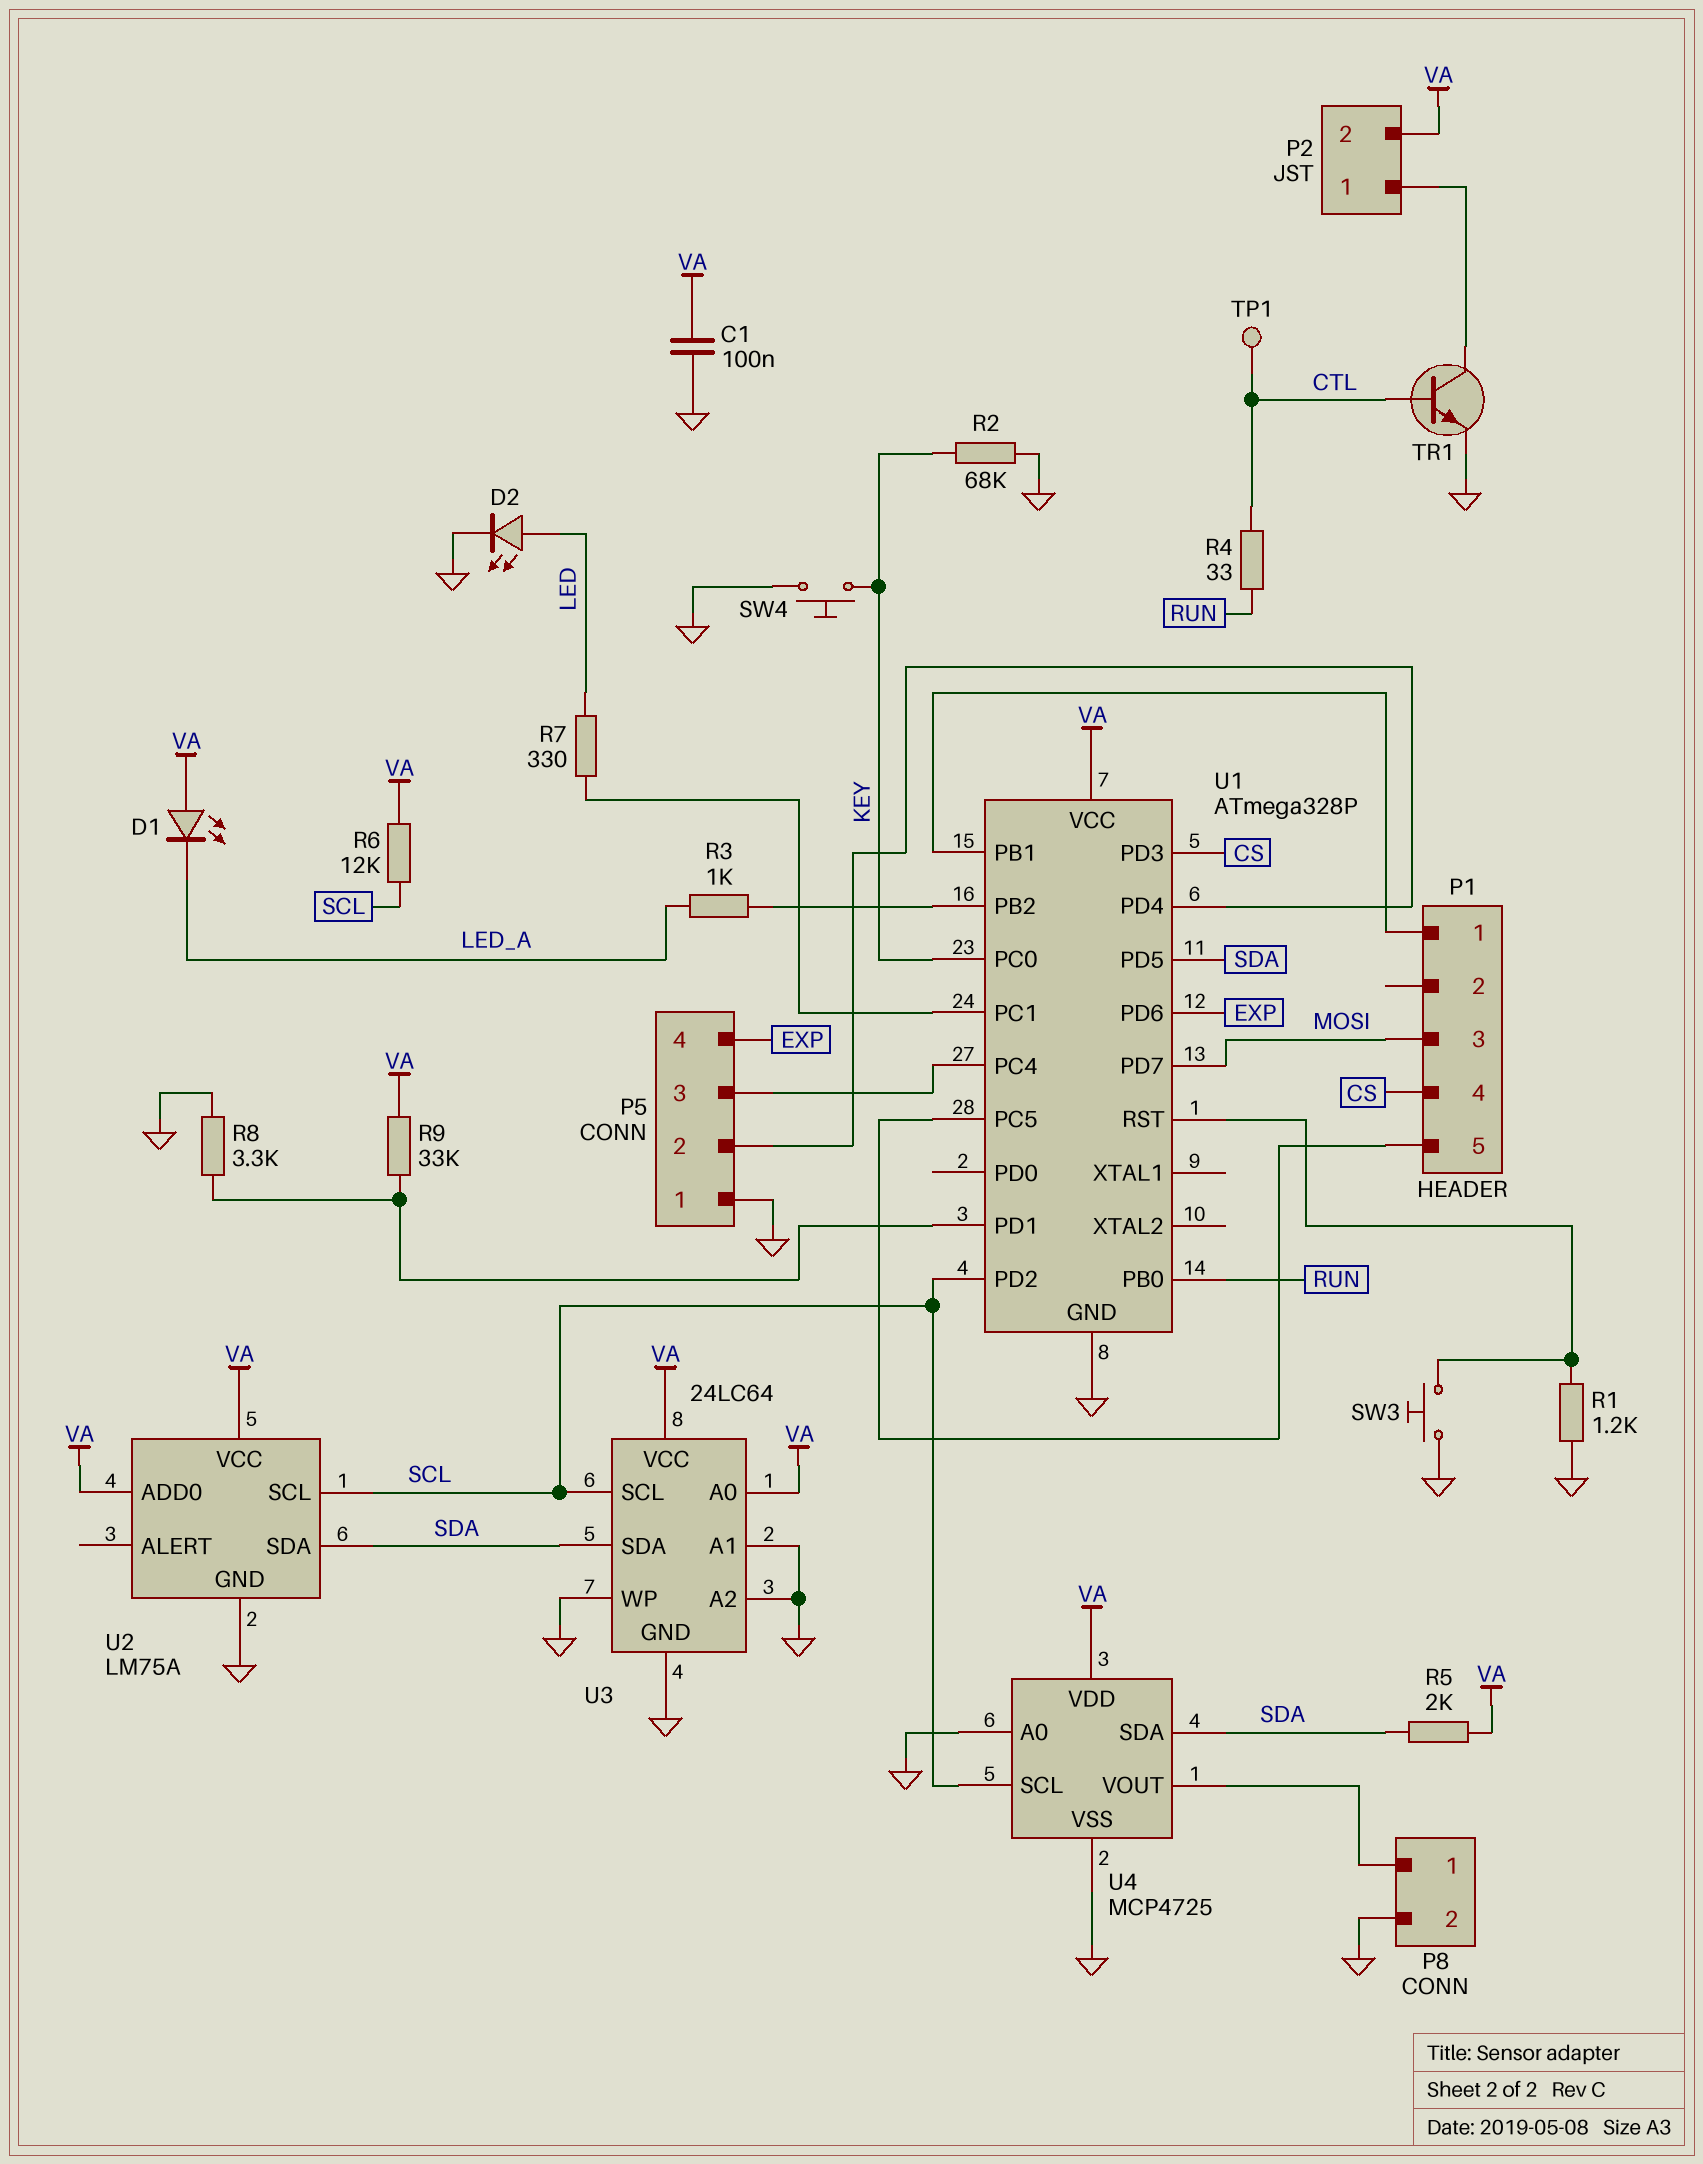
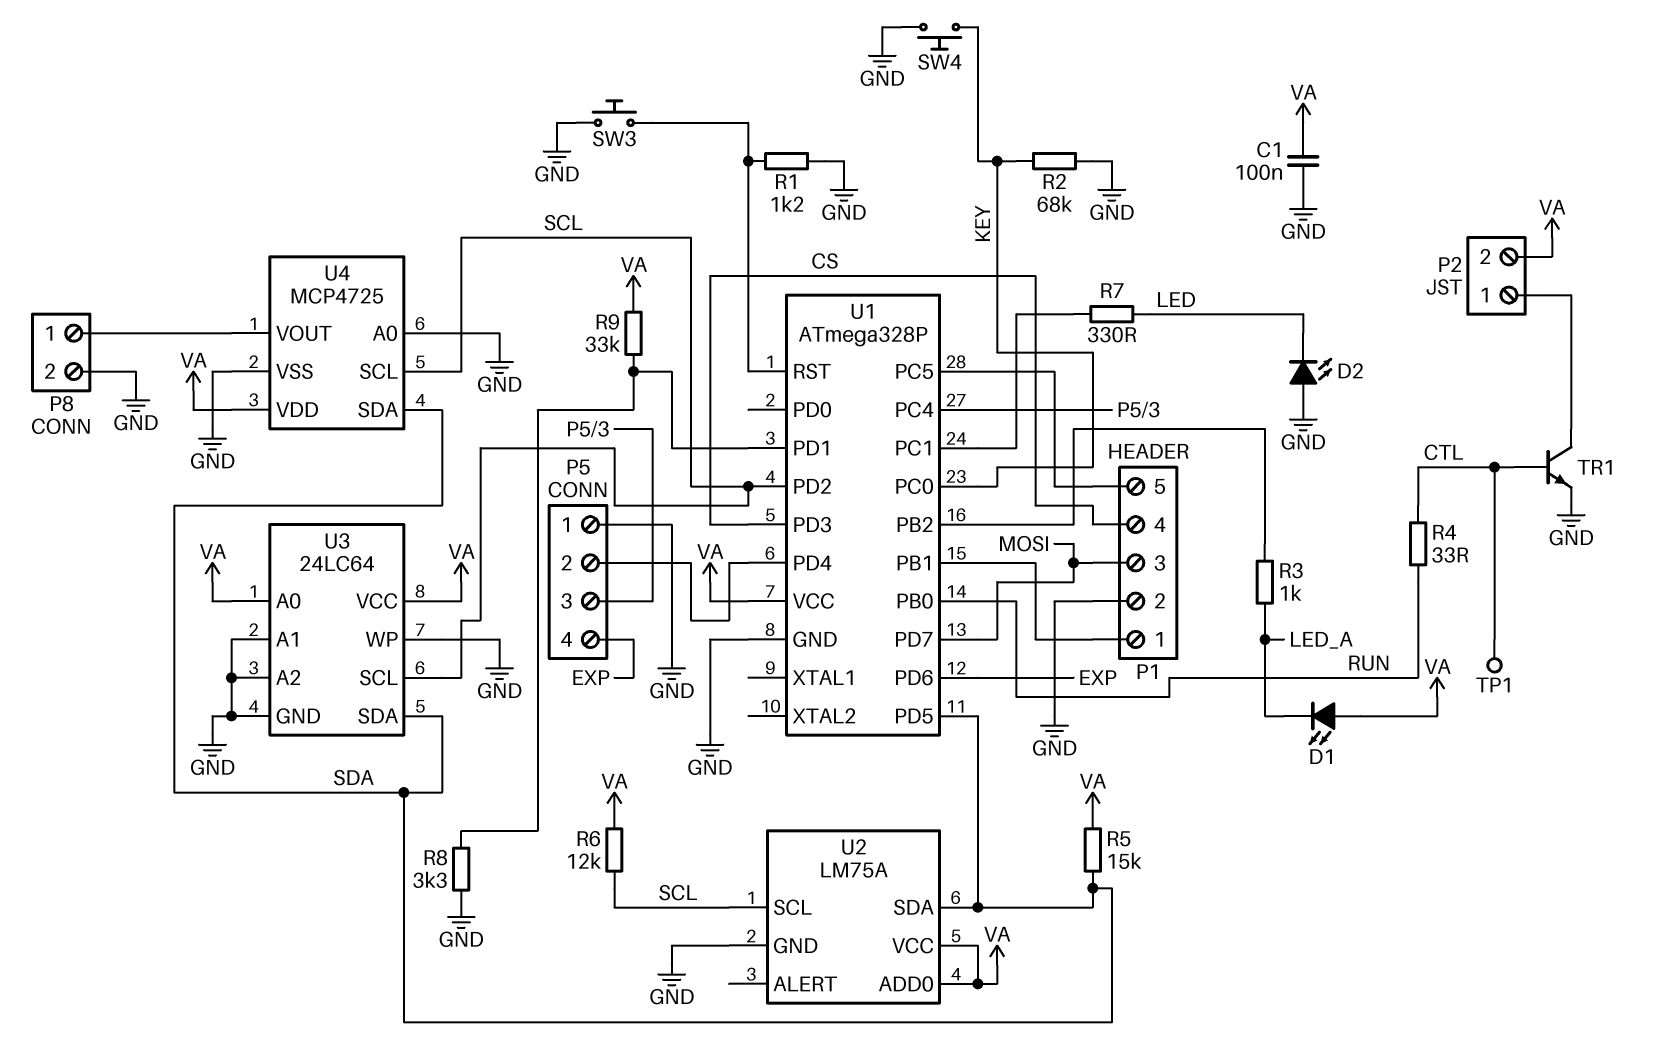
D2: LED (A LED, K GND) -> LED (A GND, K LED)
P1 pin 2: none -> GND
R5: 2k (SDA, VA) -> 15k (SDA, VA)

